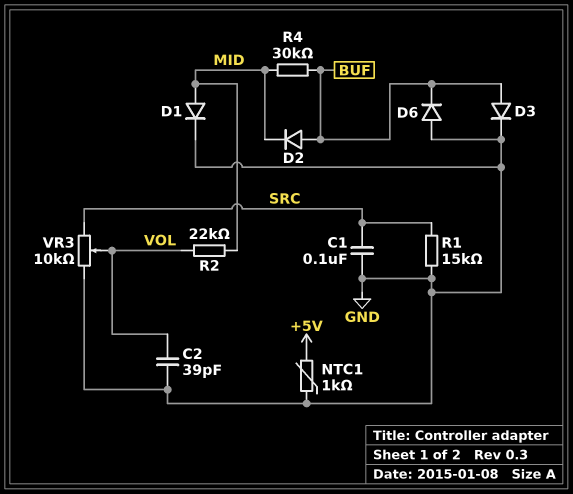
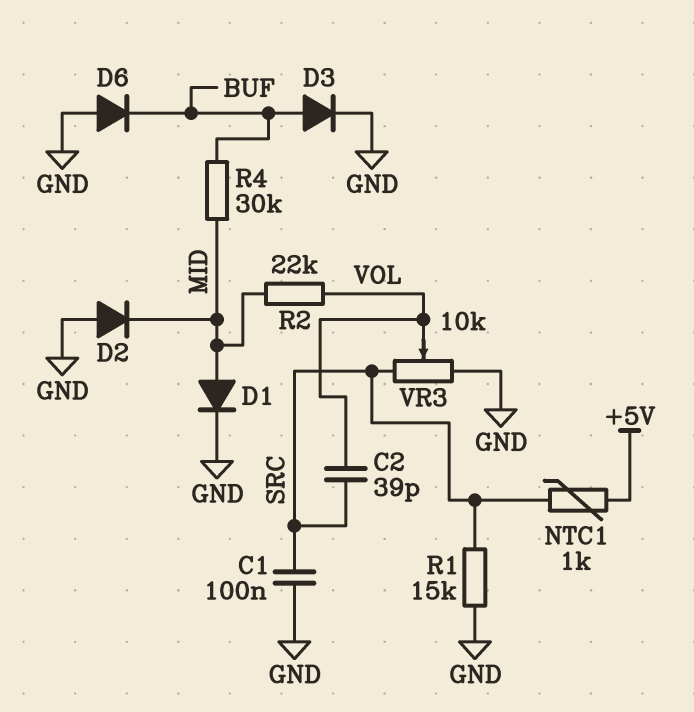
C2: 39pF (GND, VOL) -> 39pF (SRC, VOL)
D2: diode (A BUF, K MID) -> diode (A GND, K MID)
NTC1: 1k (+5V, GND) -> 1k (+5V, SRC)

